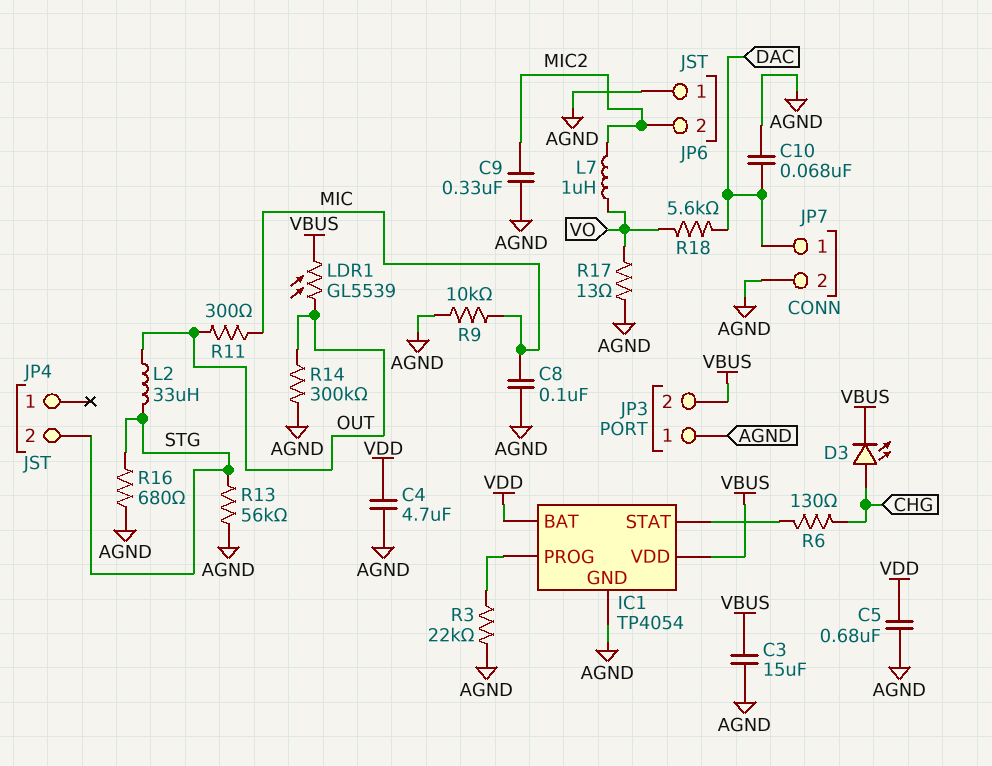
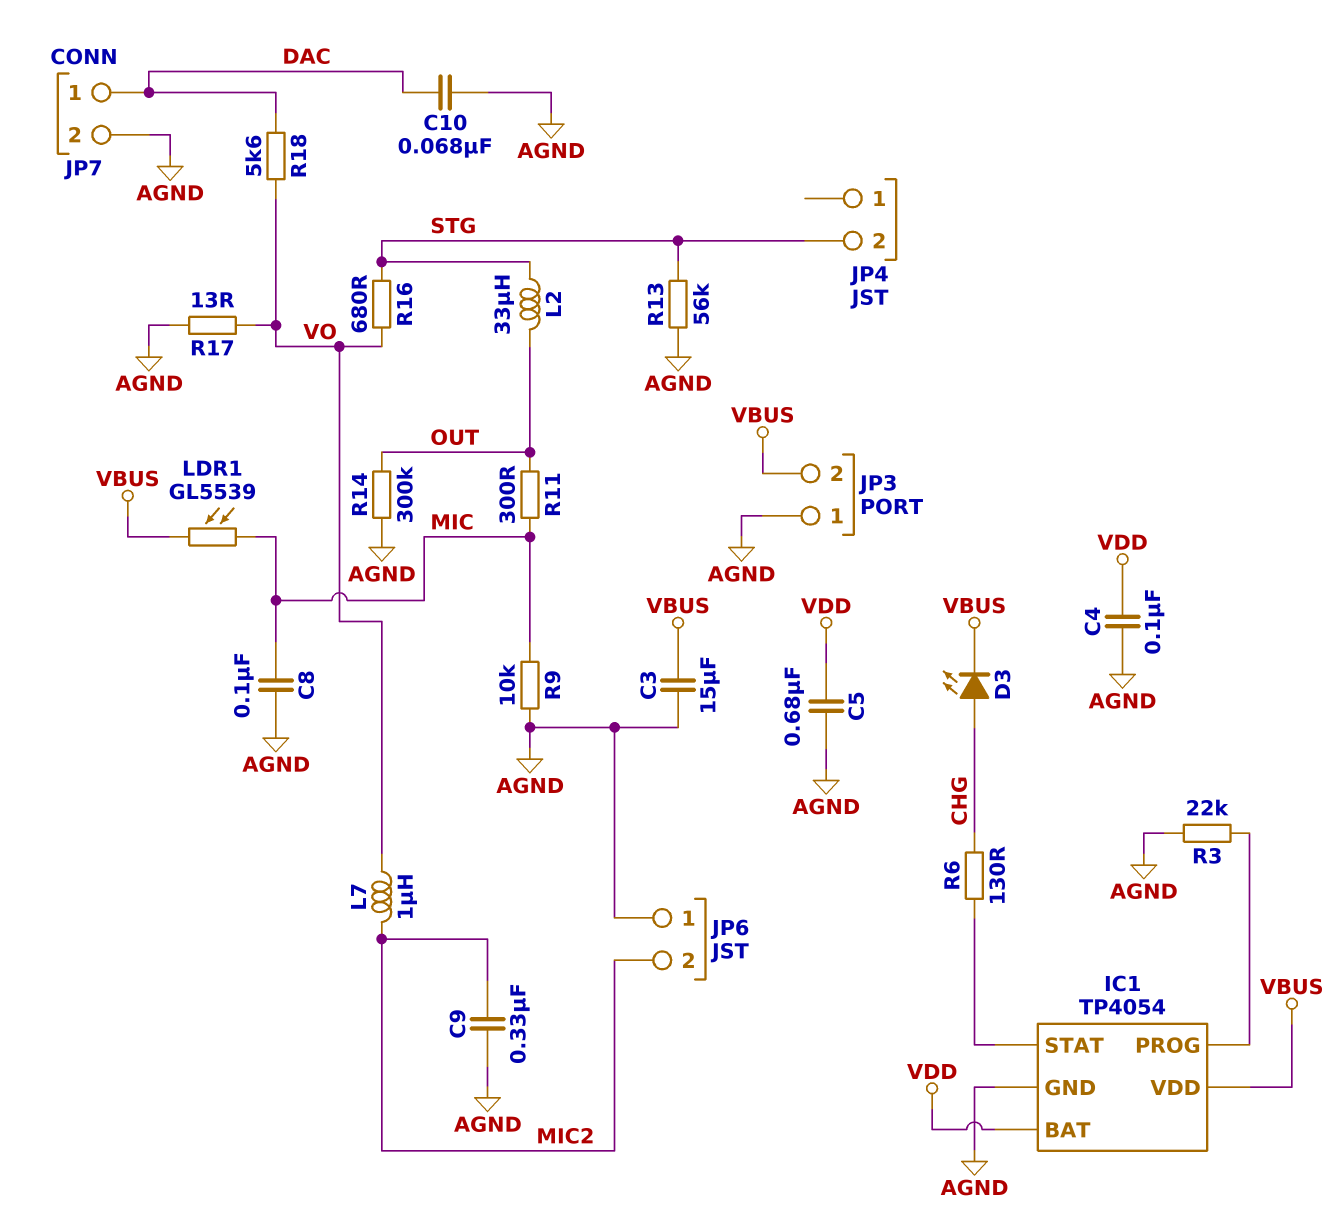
C4: 4.7uF (AGND, VDD) -> 100nF (AGND, VDD)
LDR1: GL5539 (OUT, VBUS) -> GL5539 (MIC, VBUS)
R16: 680 (AGND, STG) -> 680 (STG, VO)

